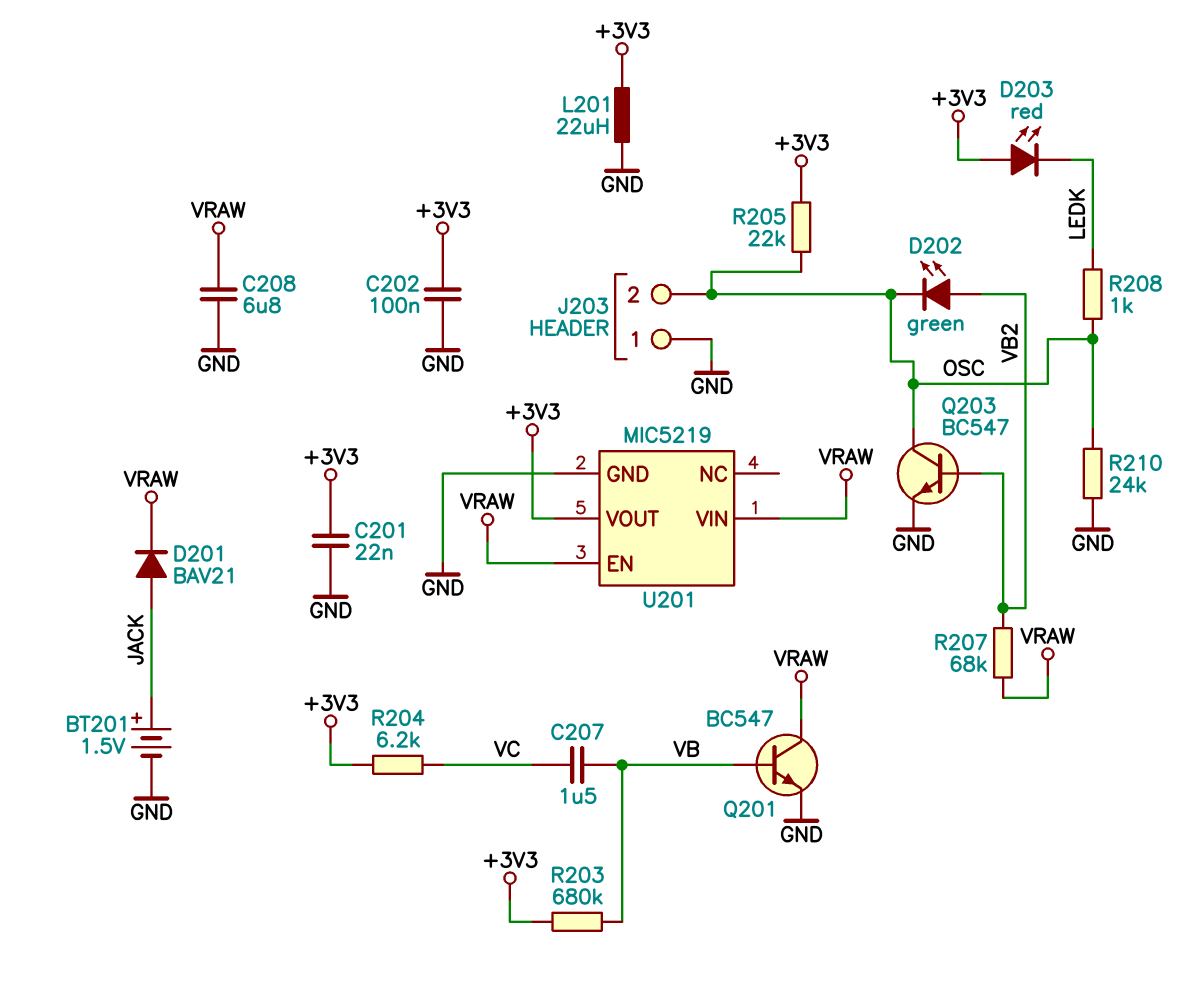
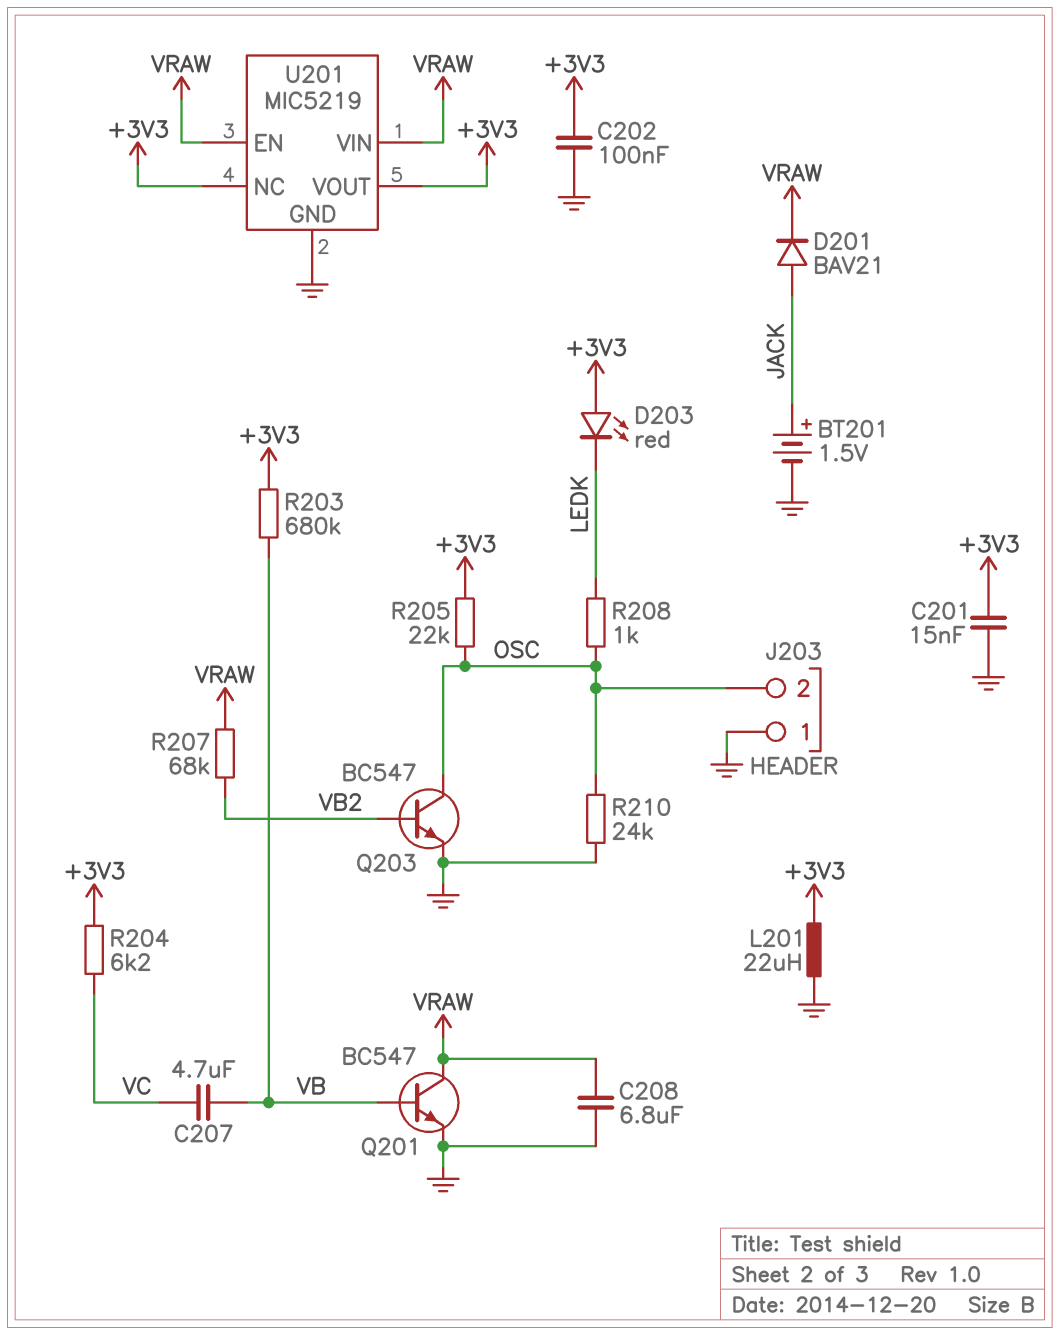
C201: 22nF (+3V3, GND) -> 15nF (+3V3, GND)
C207: 1.5uF (VB, VC) -> 4.7uF (VB, VC)
D202: LED green (A VB2, K OSC) -> none
U201 pin NC: none -> +3V3

